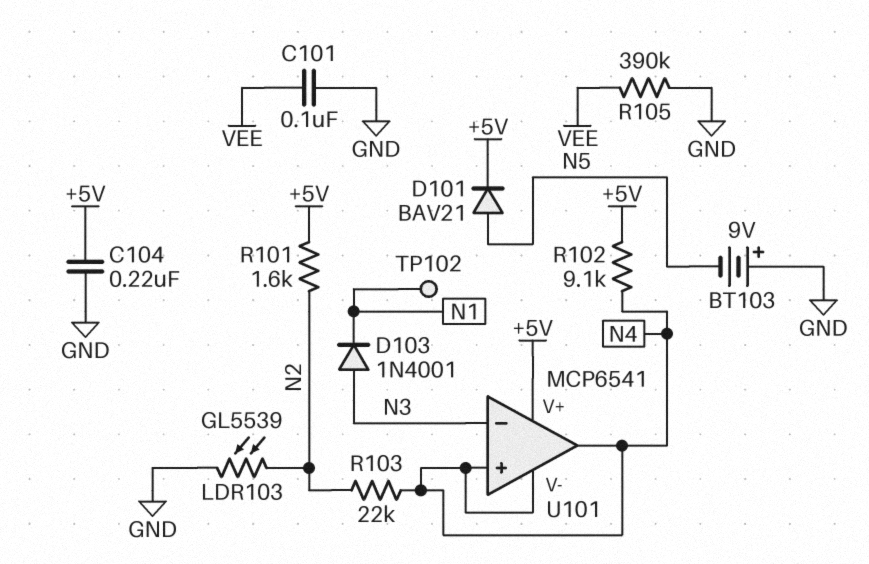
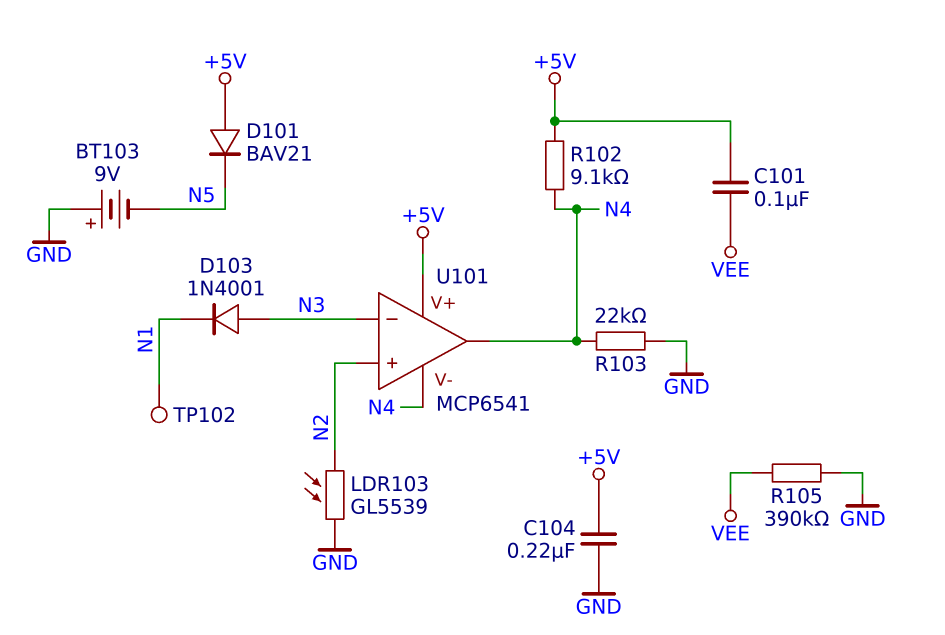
C101: 100nF (GND, VEE) -> 100nF (+5V, VEE)
D101: diode BAV21 (A N5, K +5V) -> diode BAV21 (A +5V, K N5)
R101: 1.6k (+5V, N2) -> none
R103: 22k (N2, N4) -> 22k (GND, N4)
U101 pin in+: N4 -> N2

